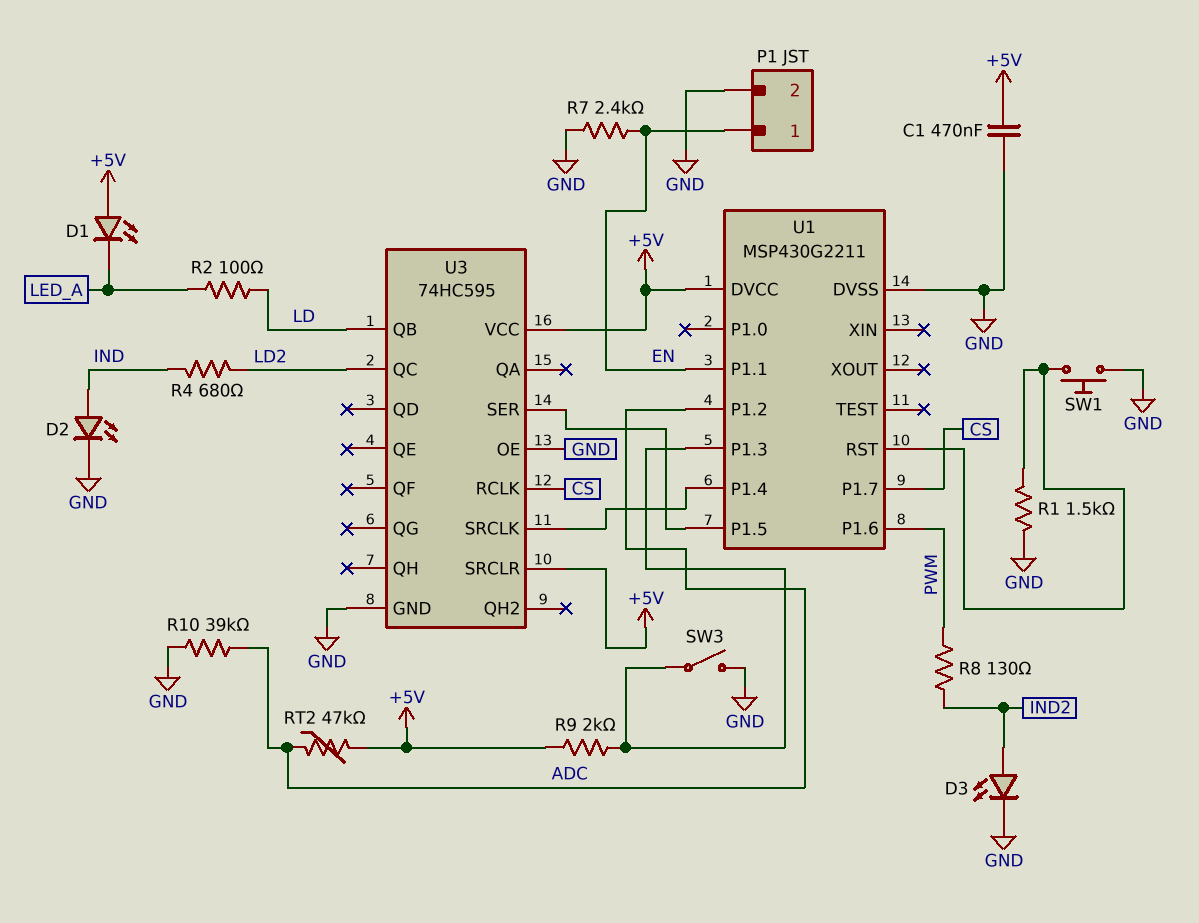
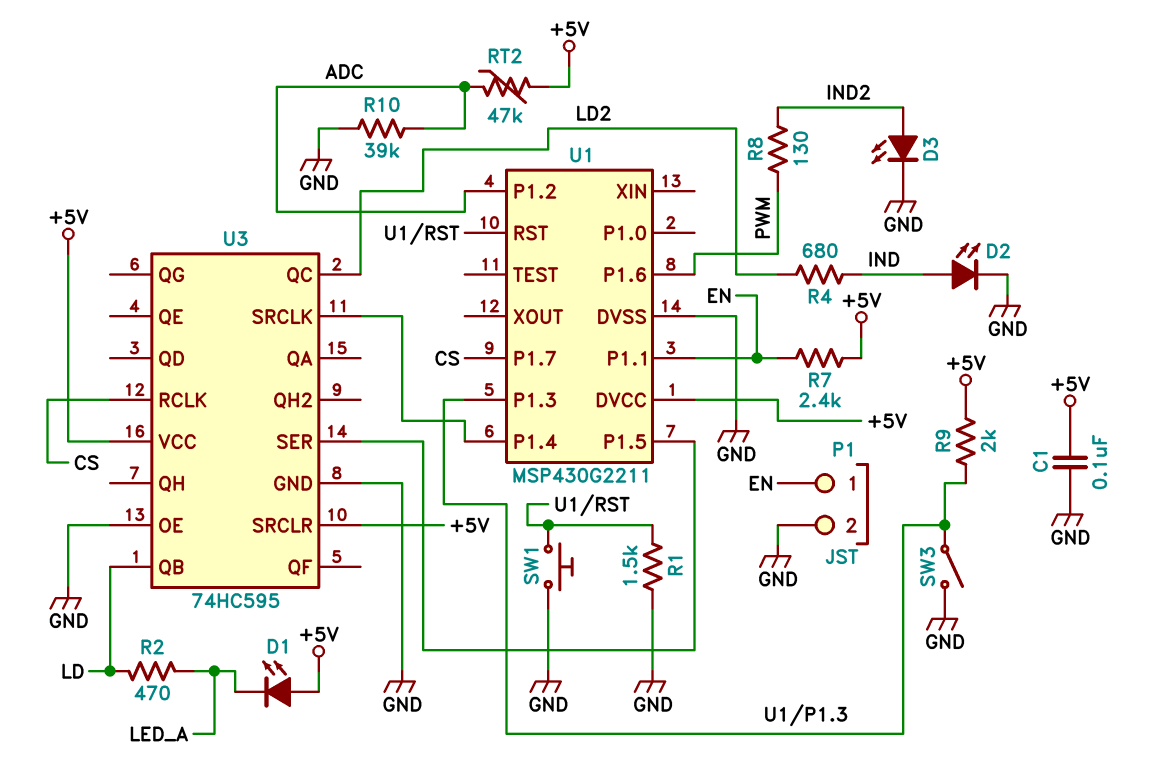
C1: 470nF (+5V, GND) -> 100nF (+5V, GND)
R2: 100 (LD, LED_A) -> 470 (LD, LED_A)
R7: 2.4k (EN, GND) -> 2.4k (+5V, EN)

